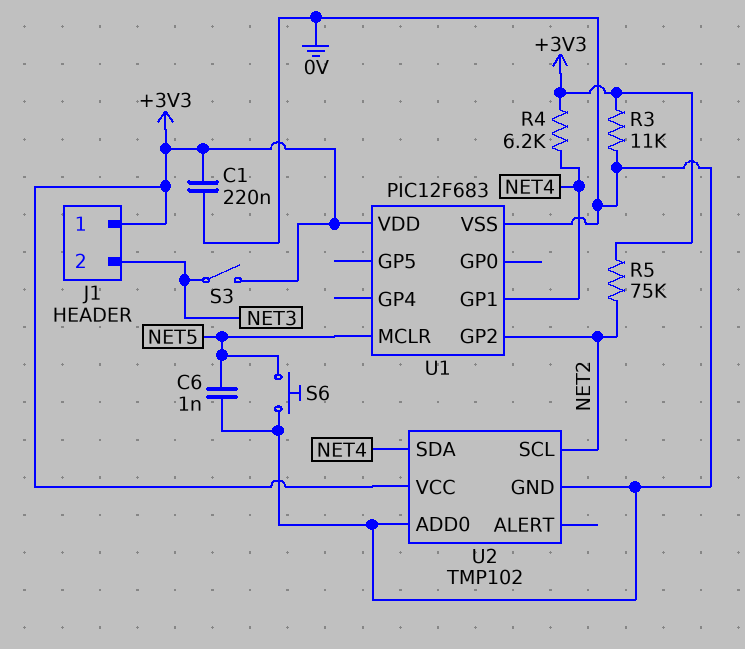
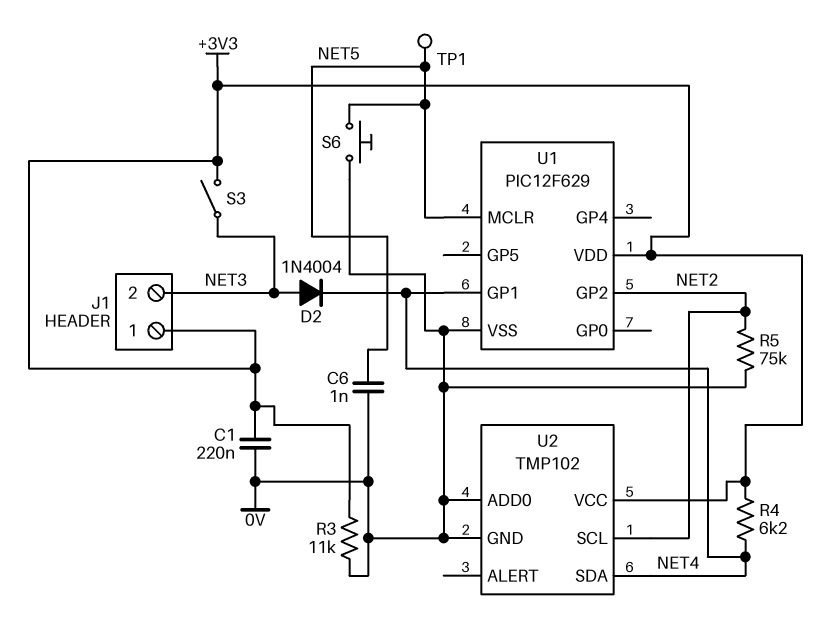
D2: none -> diode 1N4004 (A NET3, K NET4)
R5: 75k (+3V3, NET2) -> 75k (0V, NET2)
TP1: none -> test point (NET5)
U1: PIC12F683 -> PIC12F629

